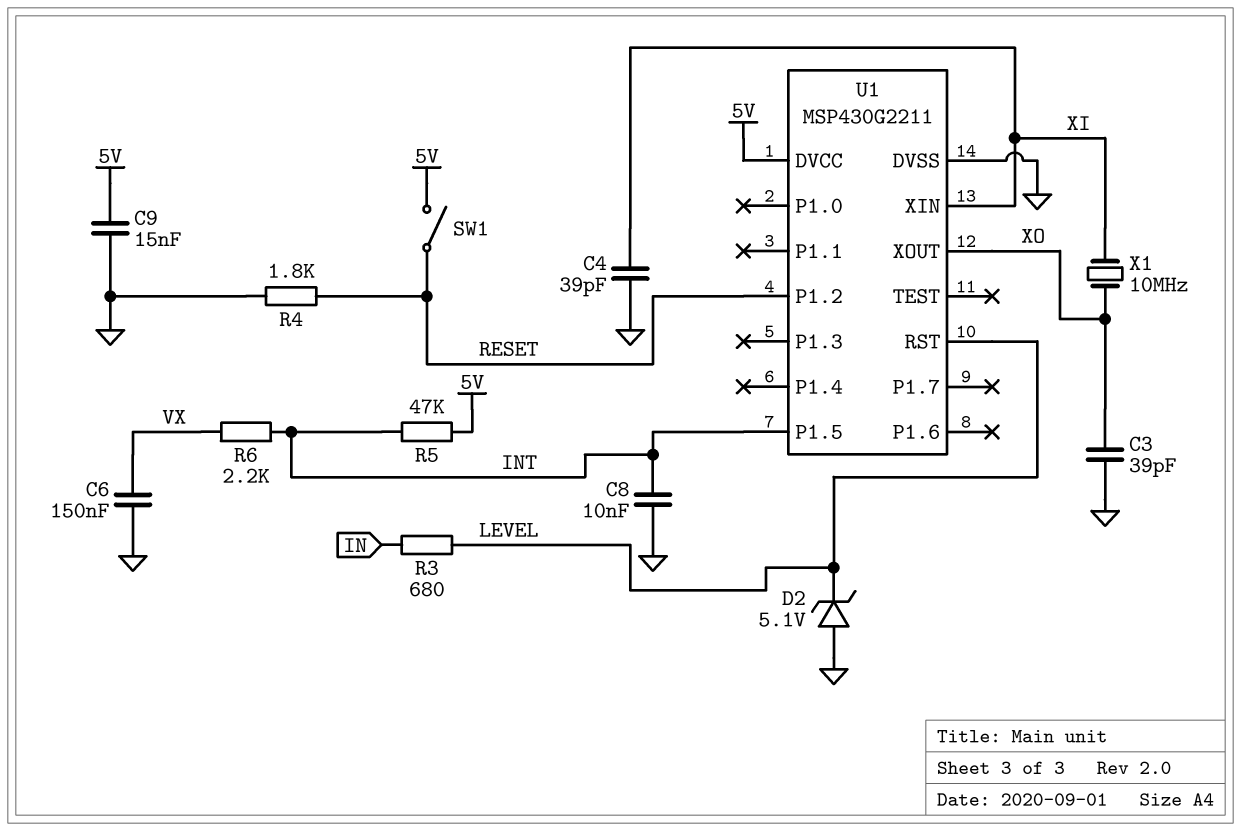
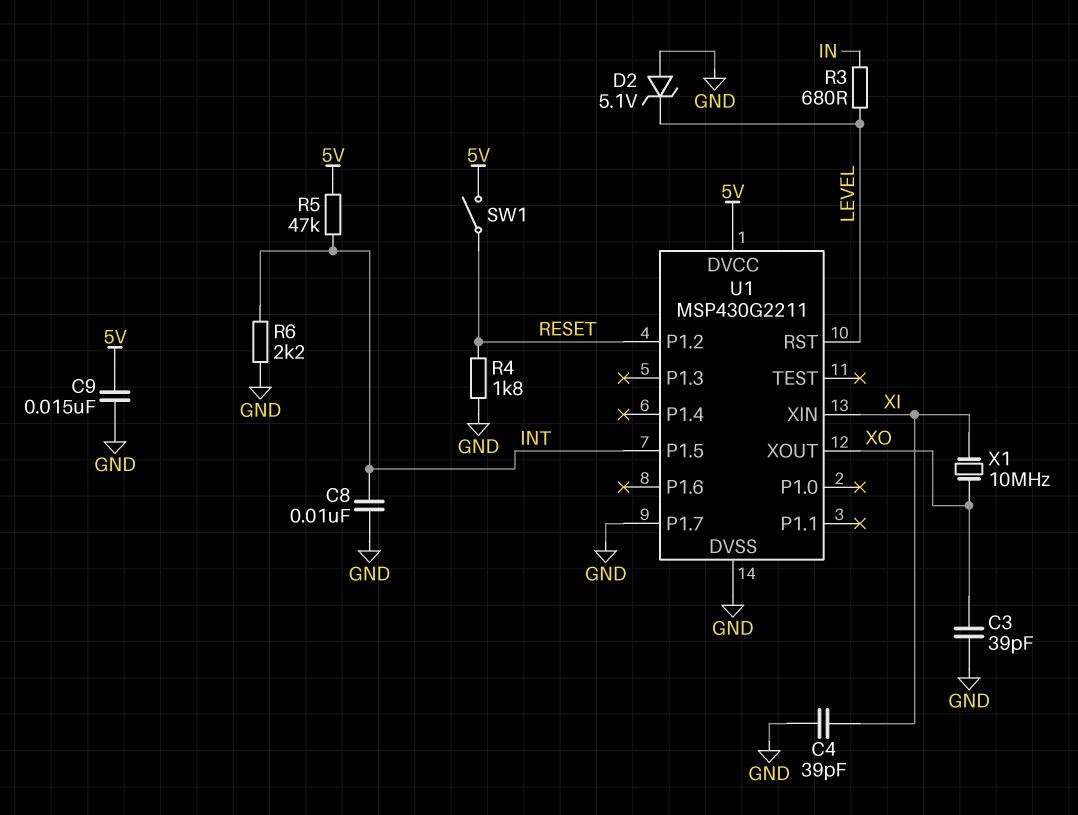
C6: 150nF (GND, VX) -> none
R6: 2.2k (INT, VX) -> 2.2k (GND, INT)
U1 pin P1.7: none -> GND

